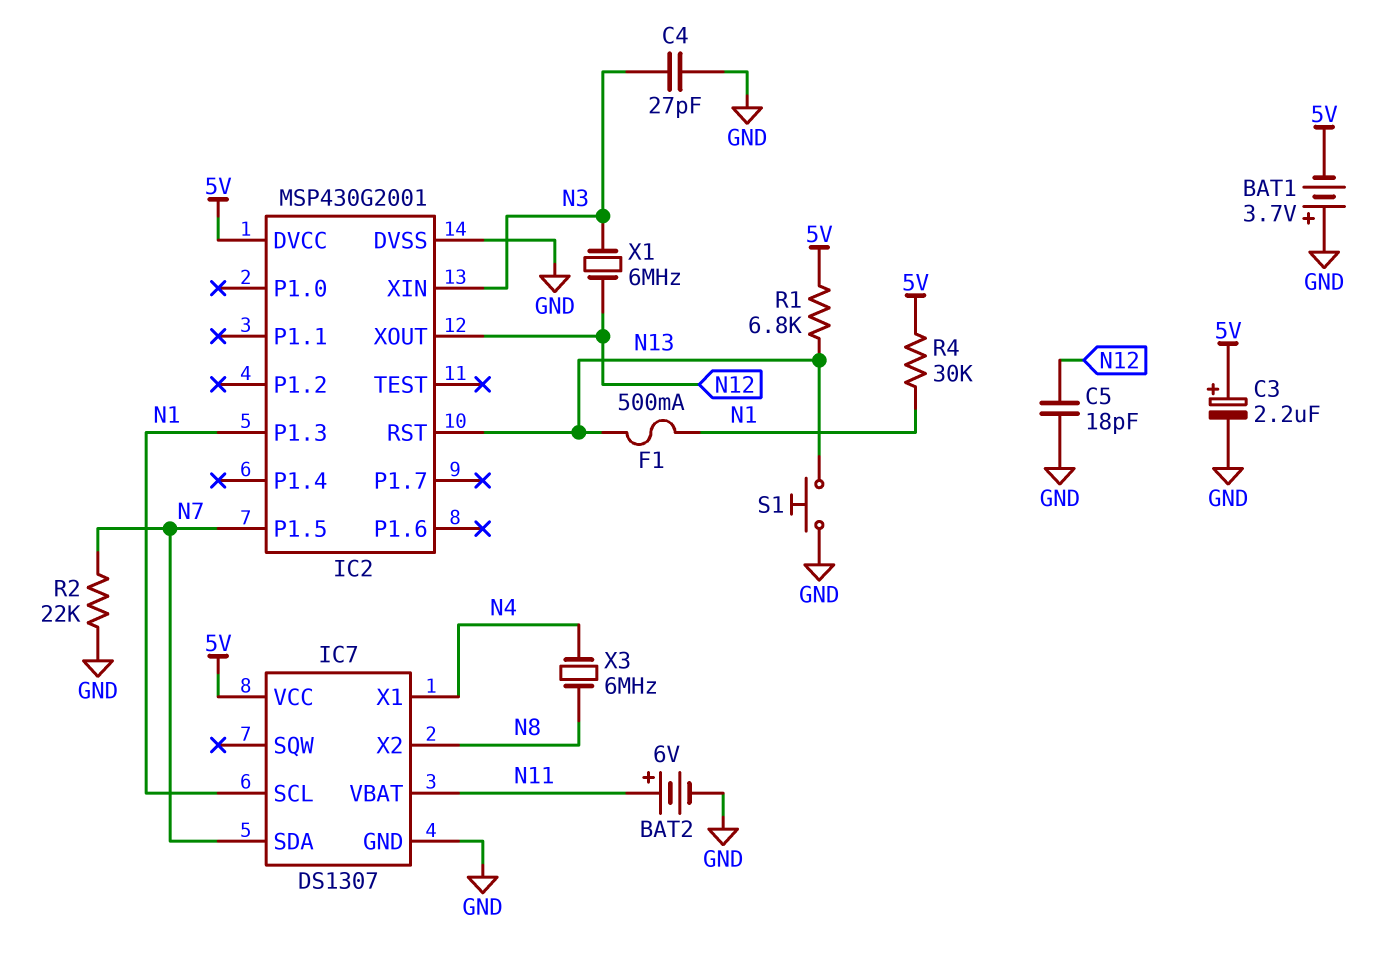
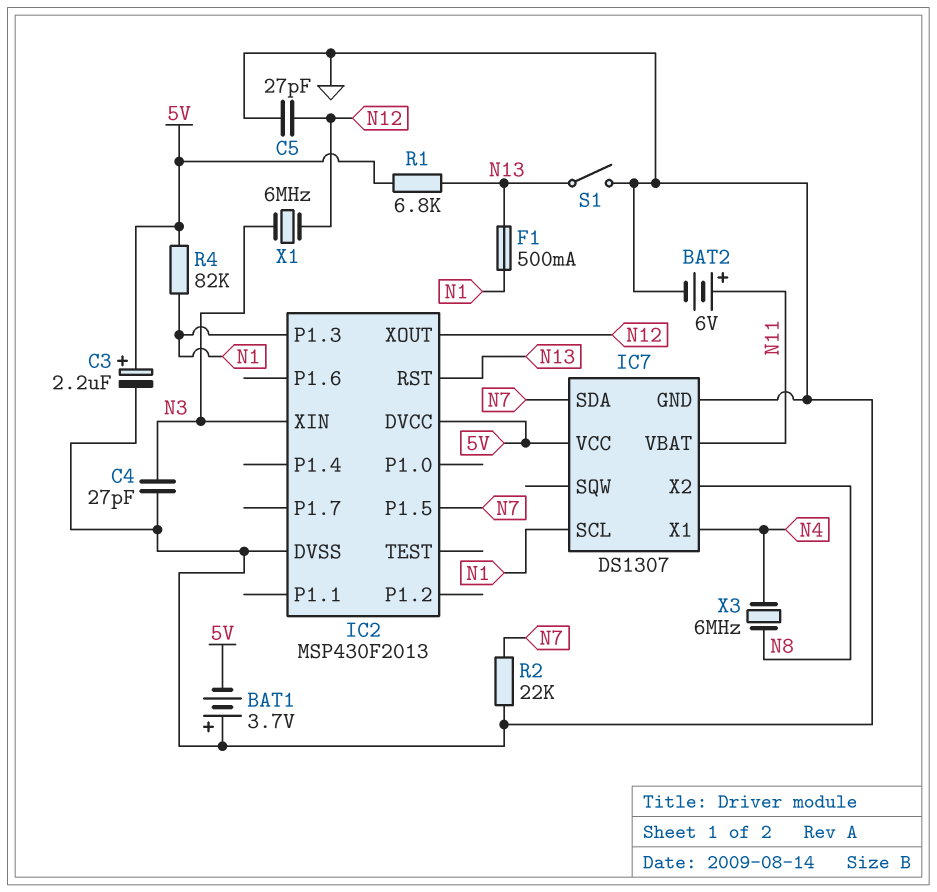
C5: 18pF (GND, N12) -> 27pF (GND, N12)
IC2: MSP430G2001 -> MSP430F2013
R4: 30k (5V, N1) -> 82k (5V, N1)
S1: button (GND, N13) -> switch (GND, N13)

